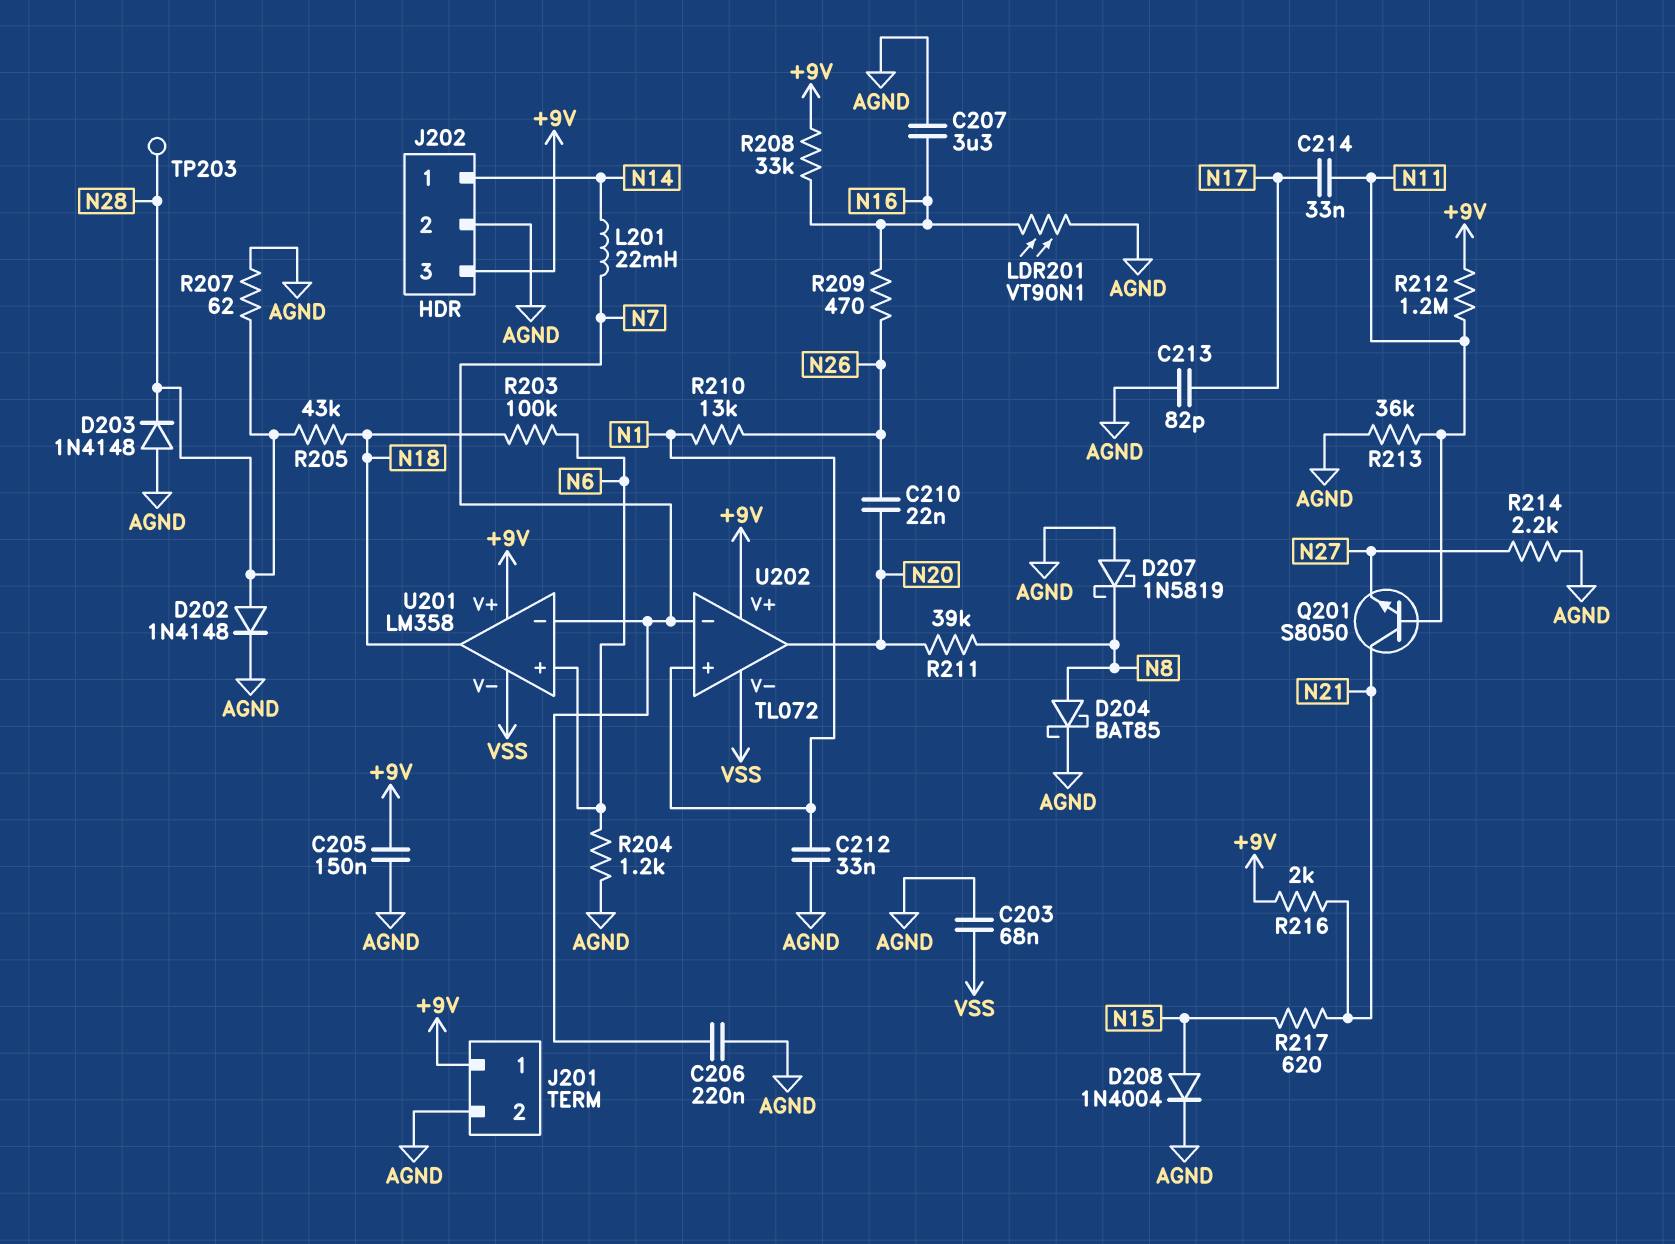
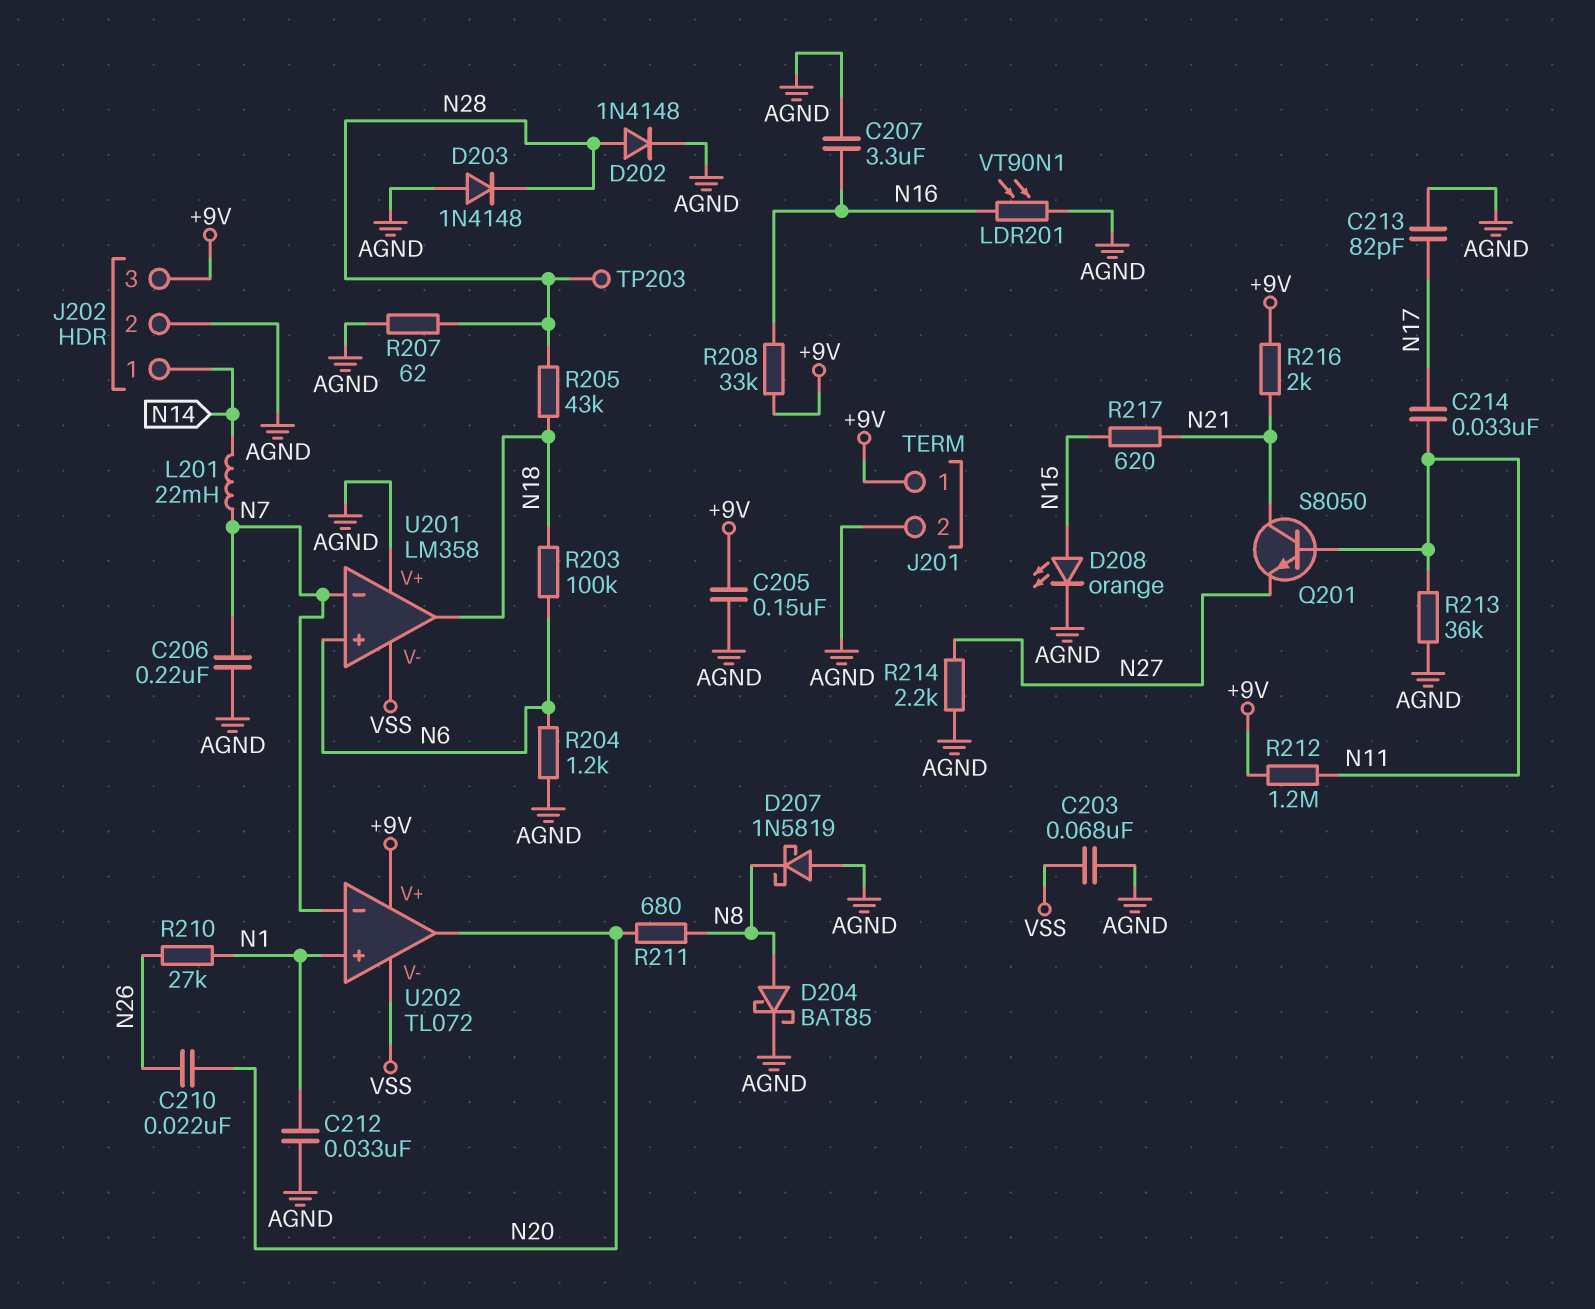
D208: diode 1N4004 (A N15, K AGND) -> LED orange (A N15, K AGND)
R209: 470 (N16, N26) -> none
R210: 13k (N1, N26) -> 27k (N1, N26)
R211: 39k (N8, N20) -> 680 (N8, N20)
U201 pin V+: +9V -> AGND

